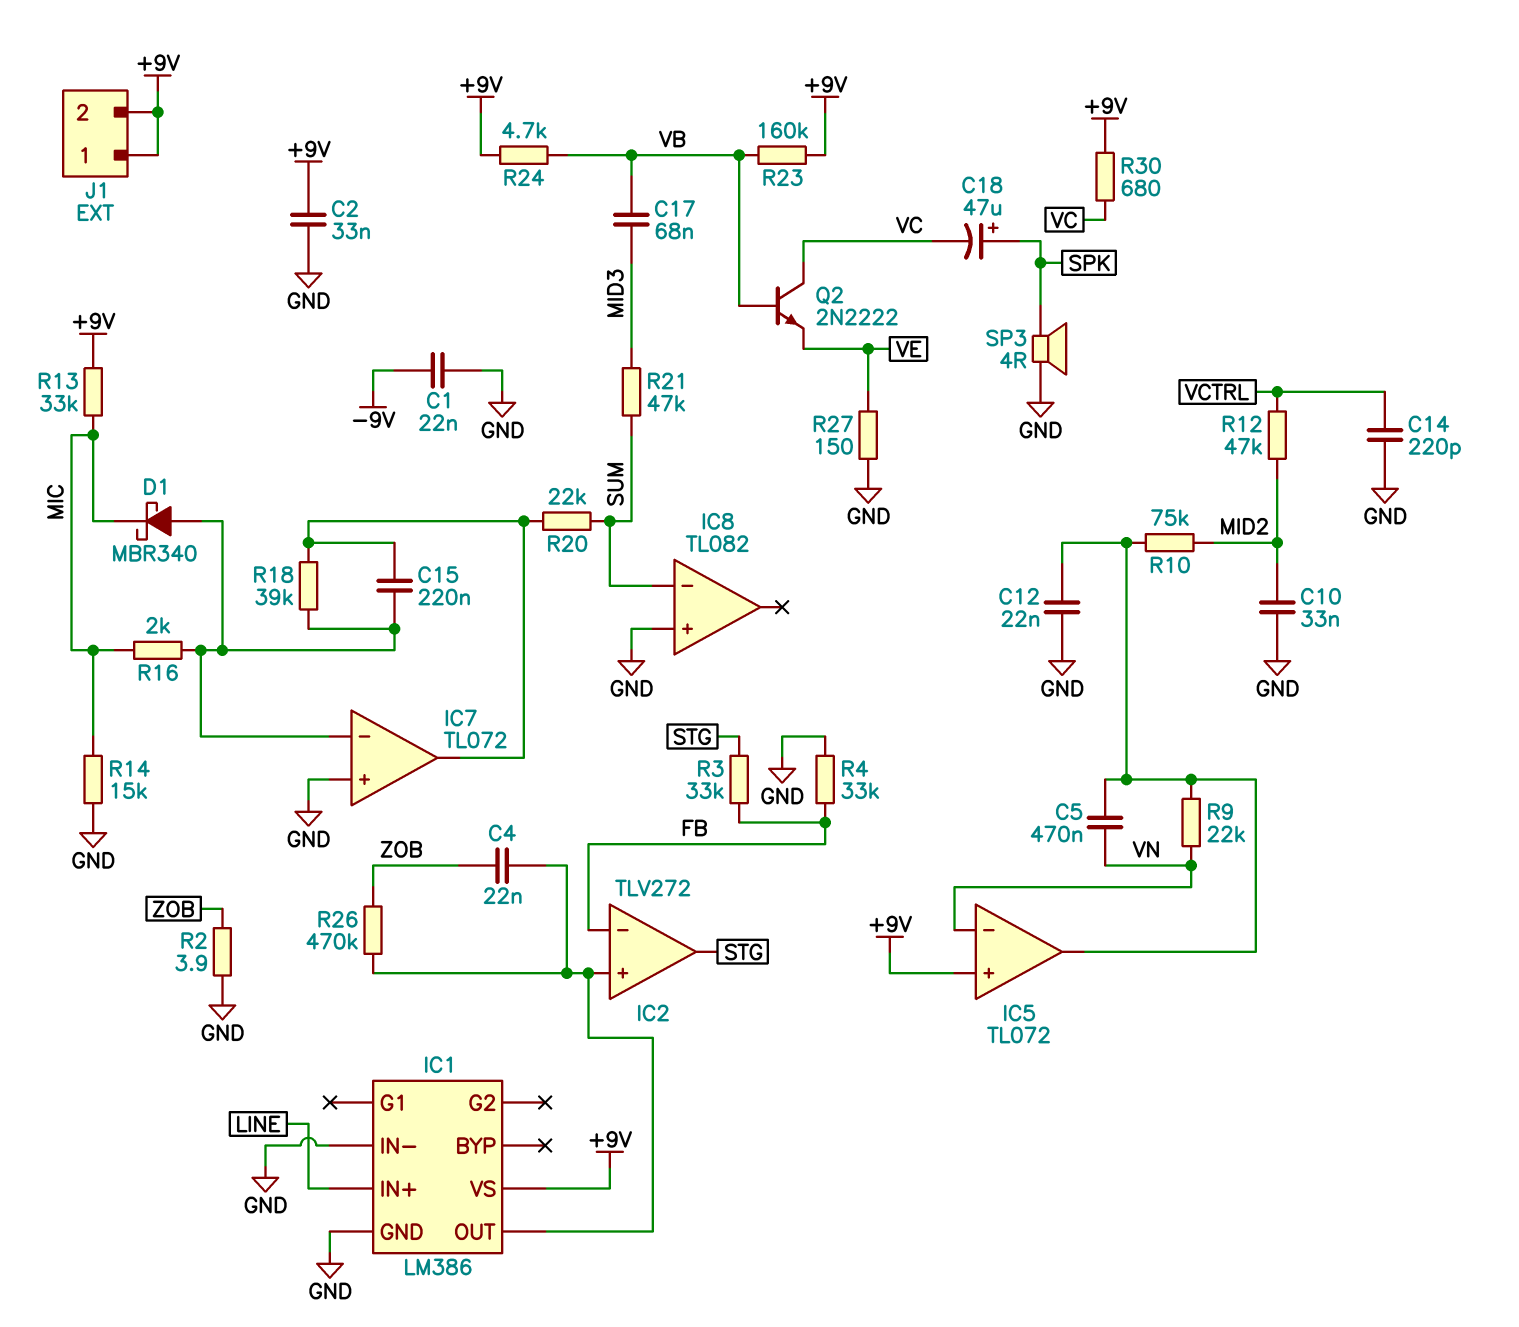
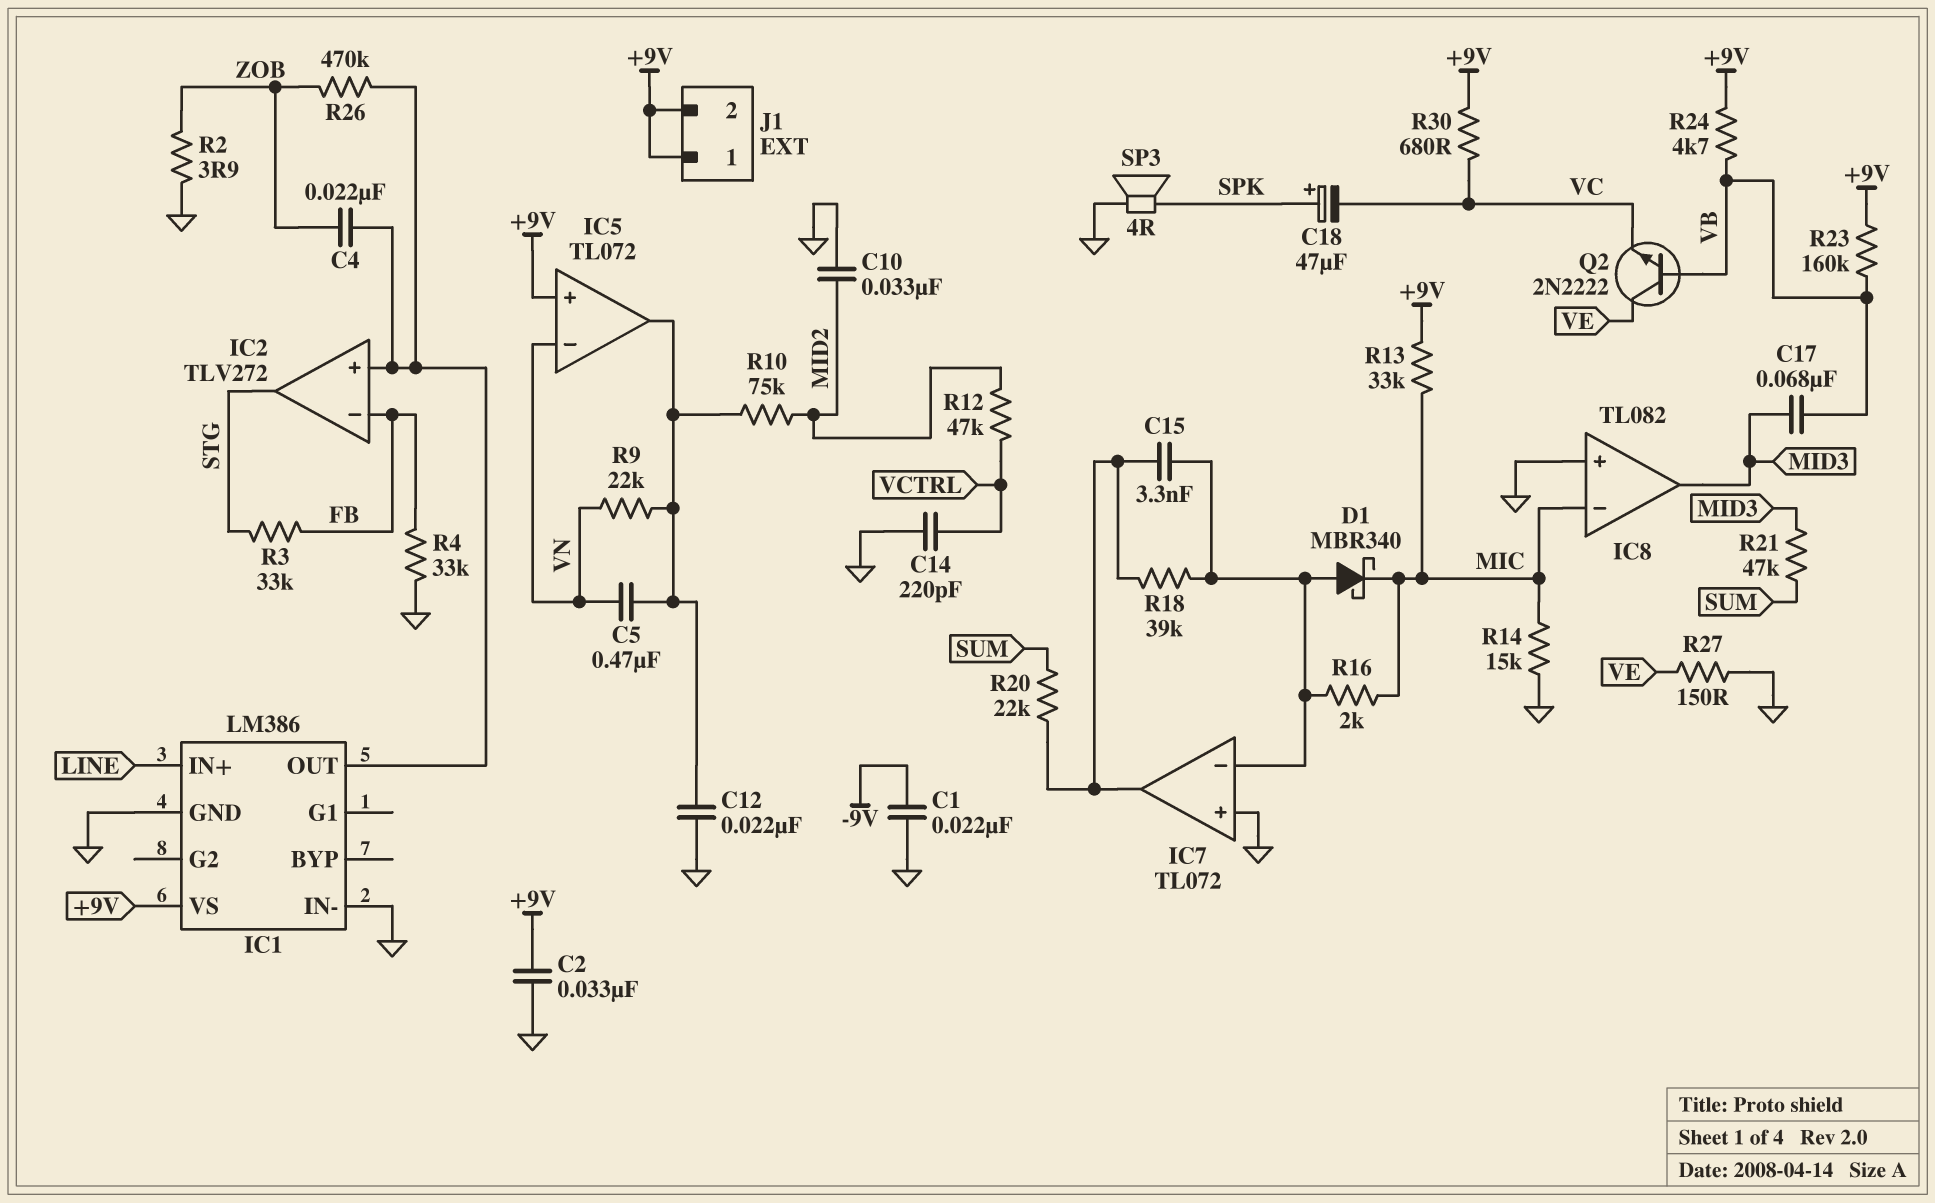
C15: 220nF (IC7/in-, IC7/out) -> 3.3nF (IC7/in-, IC7/out)
IC8 pin in-: SUM -> MIC
IC8 pin out: none -> MID3
Q2: NPN 2N2222 (B VB, C VC, E VE) -> NPN 2N2222 (B VB, C VE, E VC)

